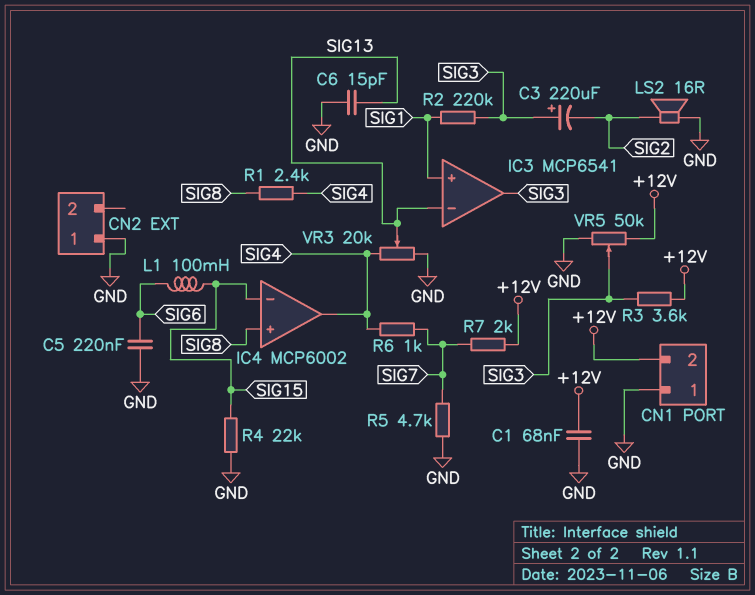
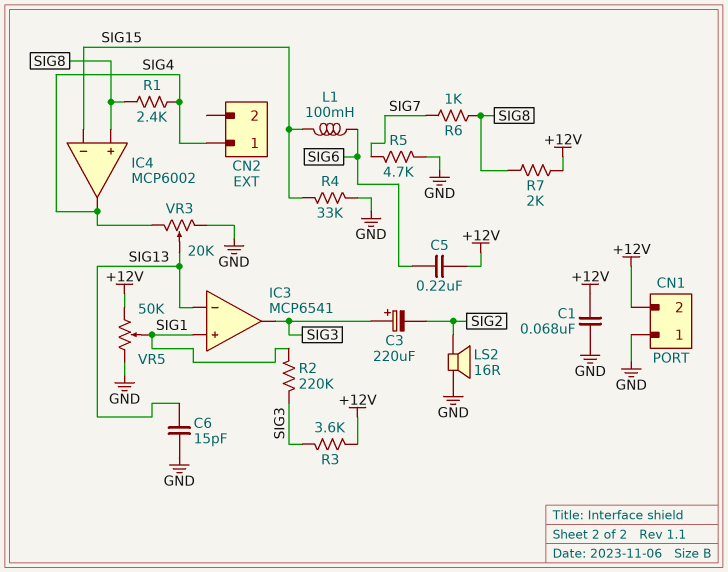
C5: 220nF (GND, SIG6) -> 220nF (+12V, SIG6)
CN2 pin 1: GND -> SIG4
R4: 22k (GND, SIG15) -> 33k (GND, SIG15)
R6: 1k (SIG4, SIG7) -> 1k (SIG7, SIG8)
R7: 2k (+12V, SIG7) -> 2k (+12V, SIG8)
VR5: 50k (+12V, GND, wiper SIG3) -> 50k (+12V, GND, wiper SIG1)

